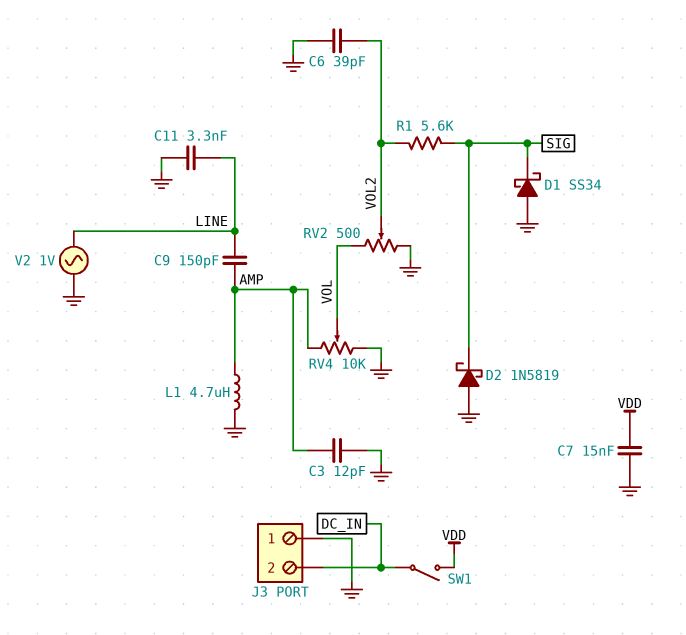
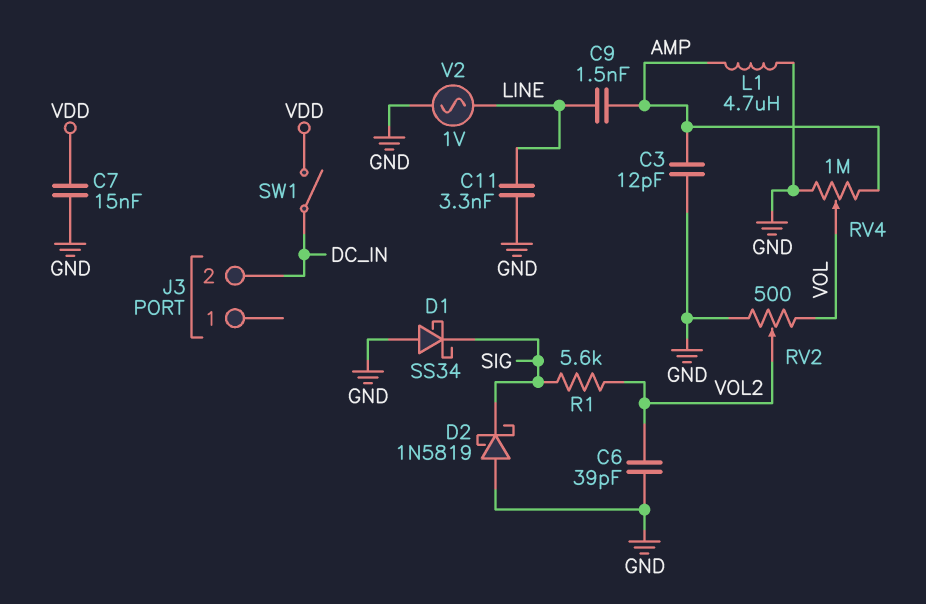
C9: 150pF (AMP, LINE) -> 1.5nF (AMP, LINE)
J3 pin 1: GND -> none
RV4: 10k (AMP, GND, wiper VOL) -> 1M (AMP, GND, wiper VOL)

